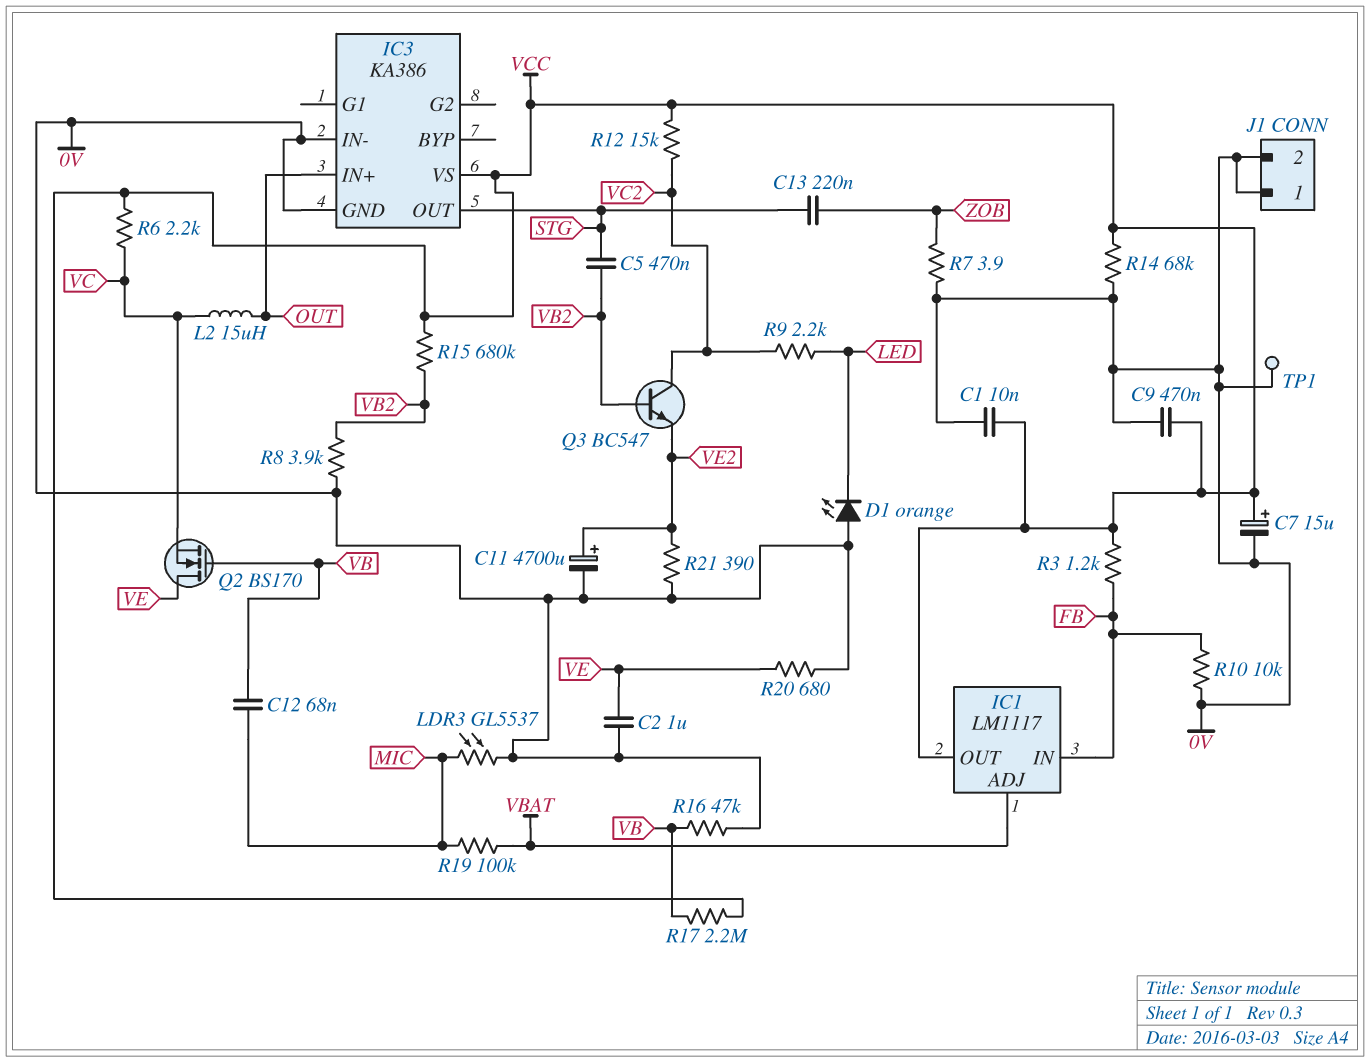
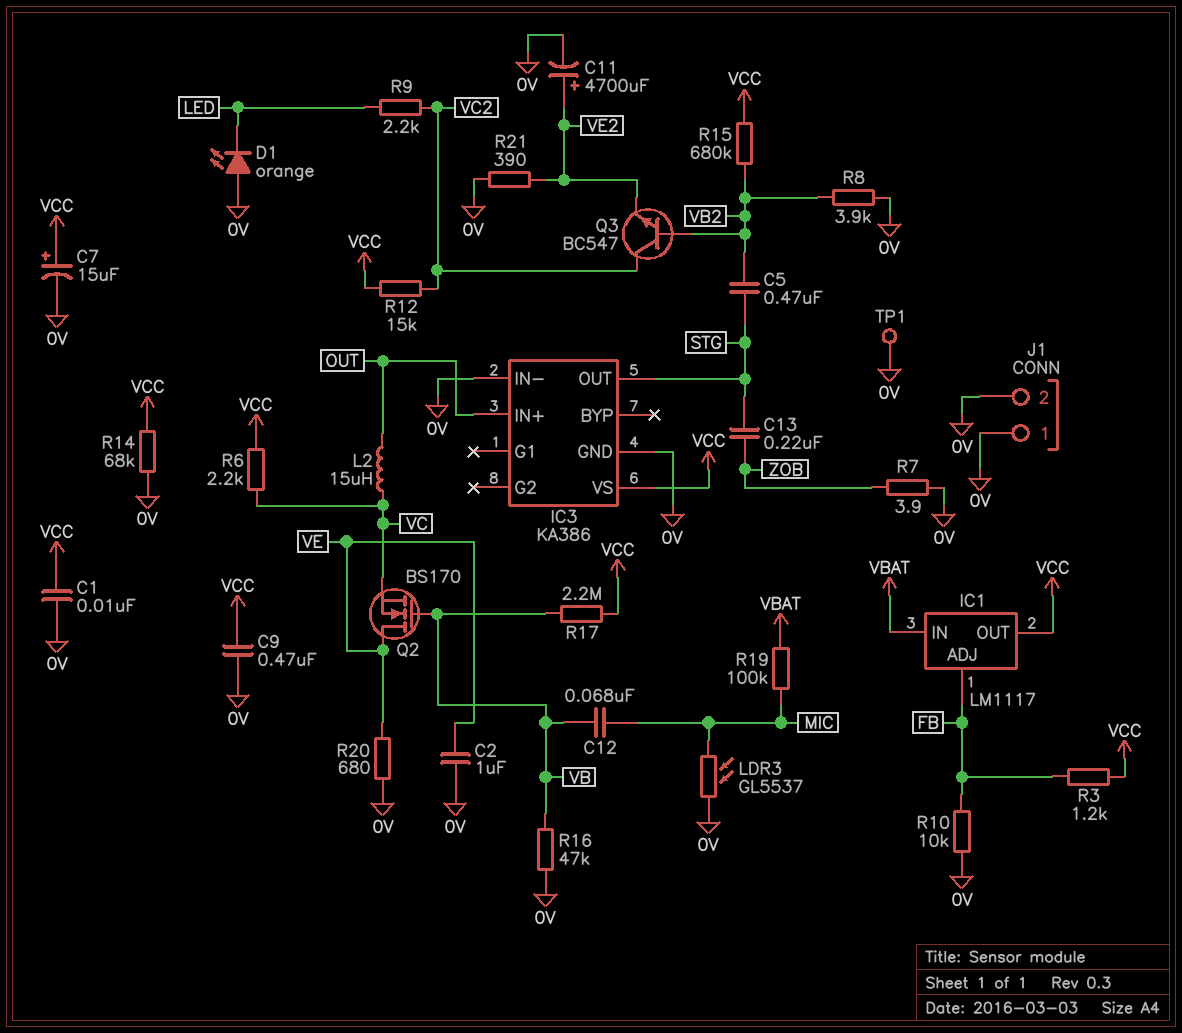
IC1 pin ADJ: VBAT -> FB
IC1 pin IN: FB -> VBAT

